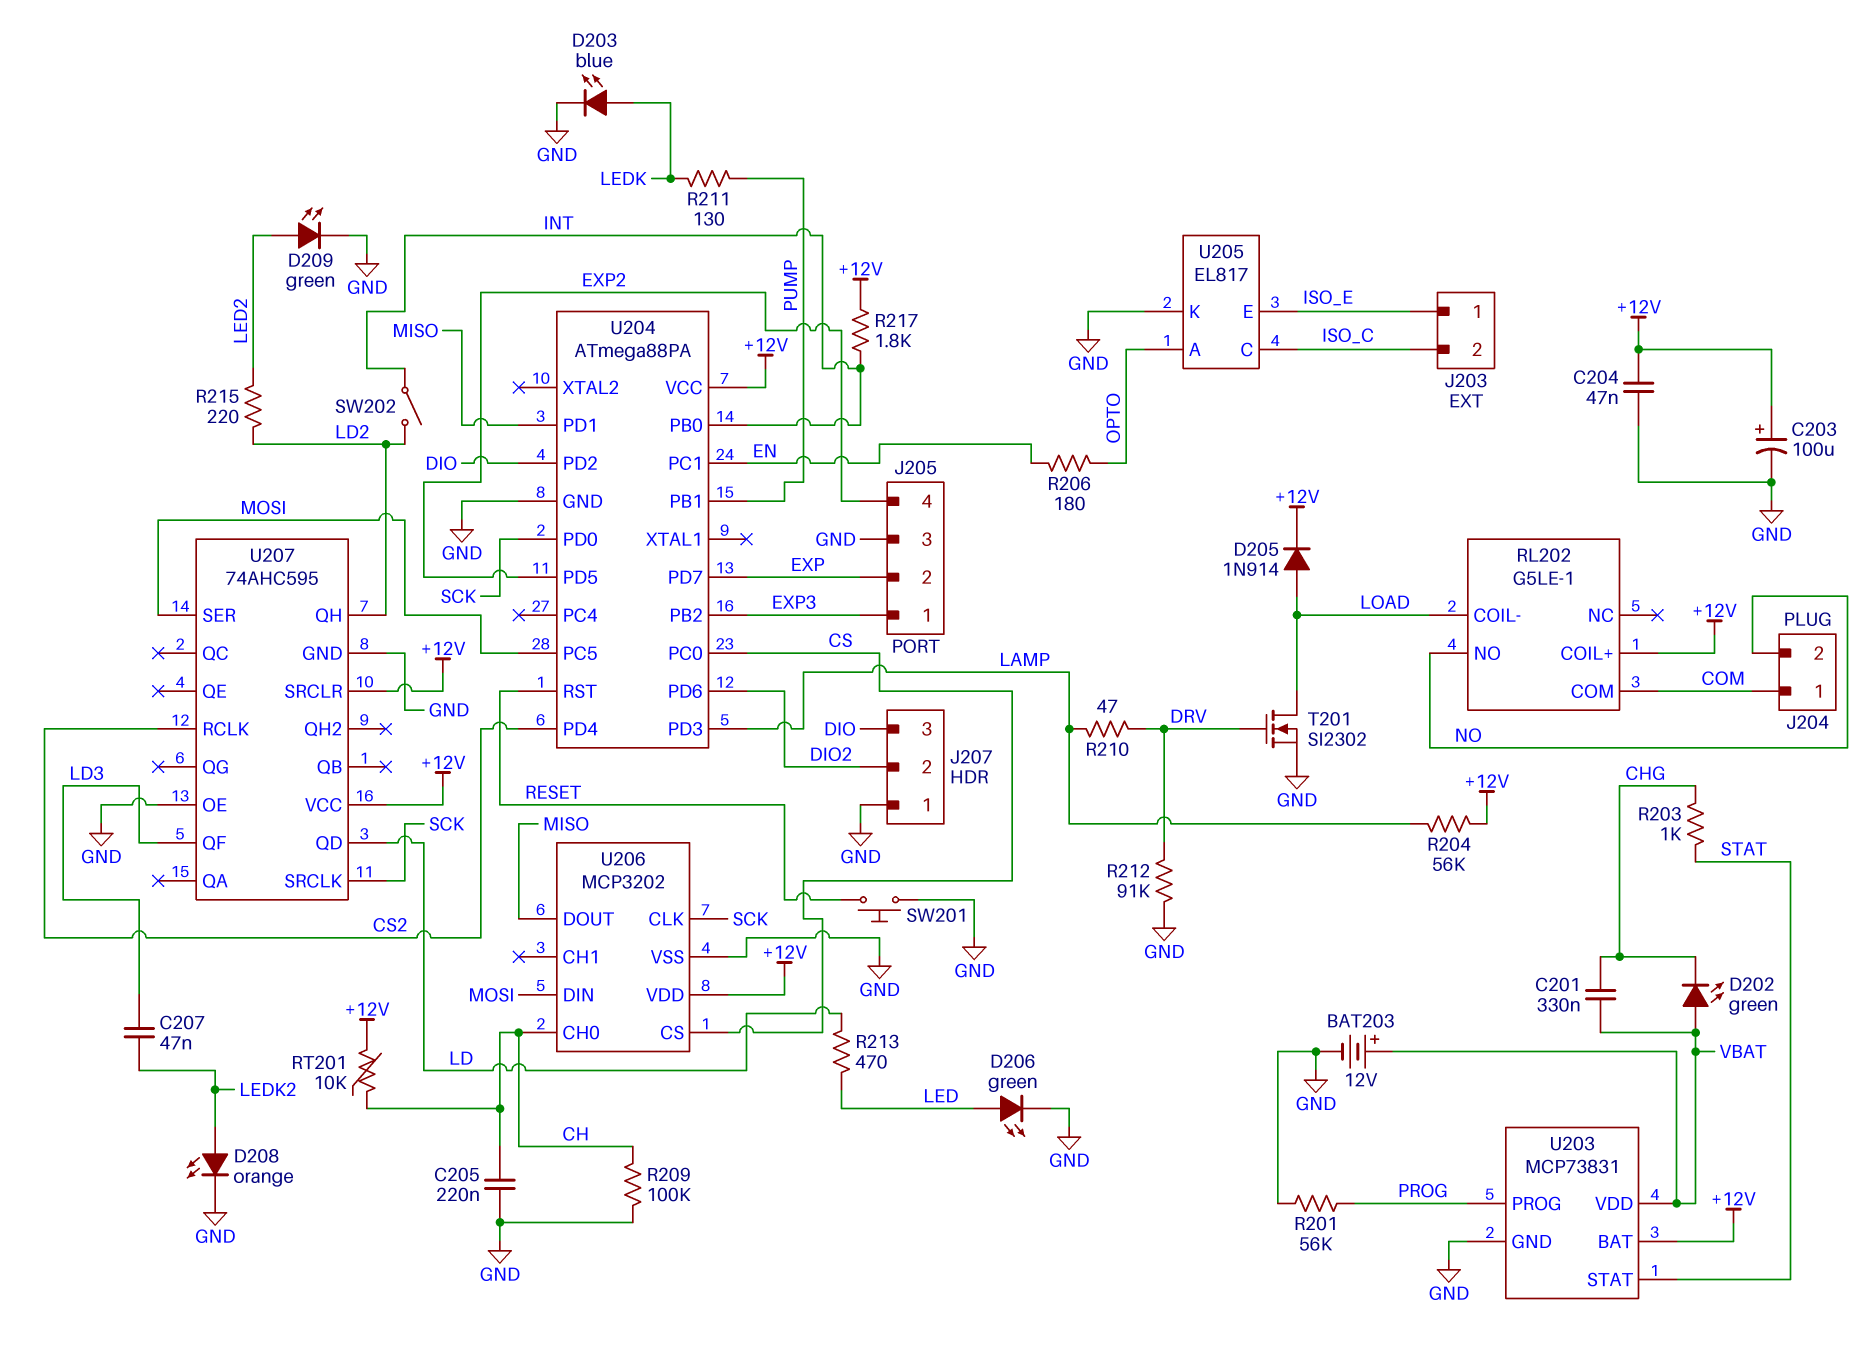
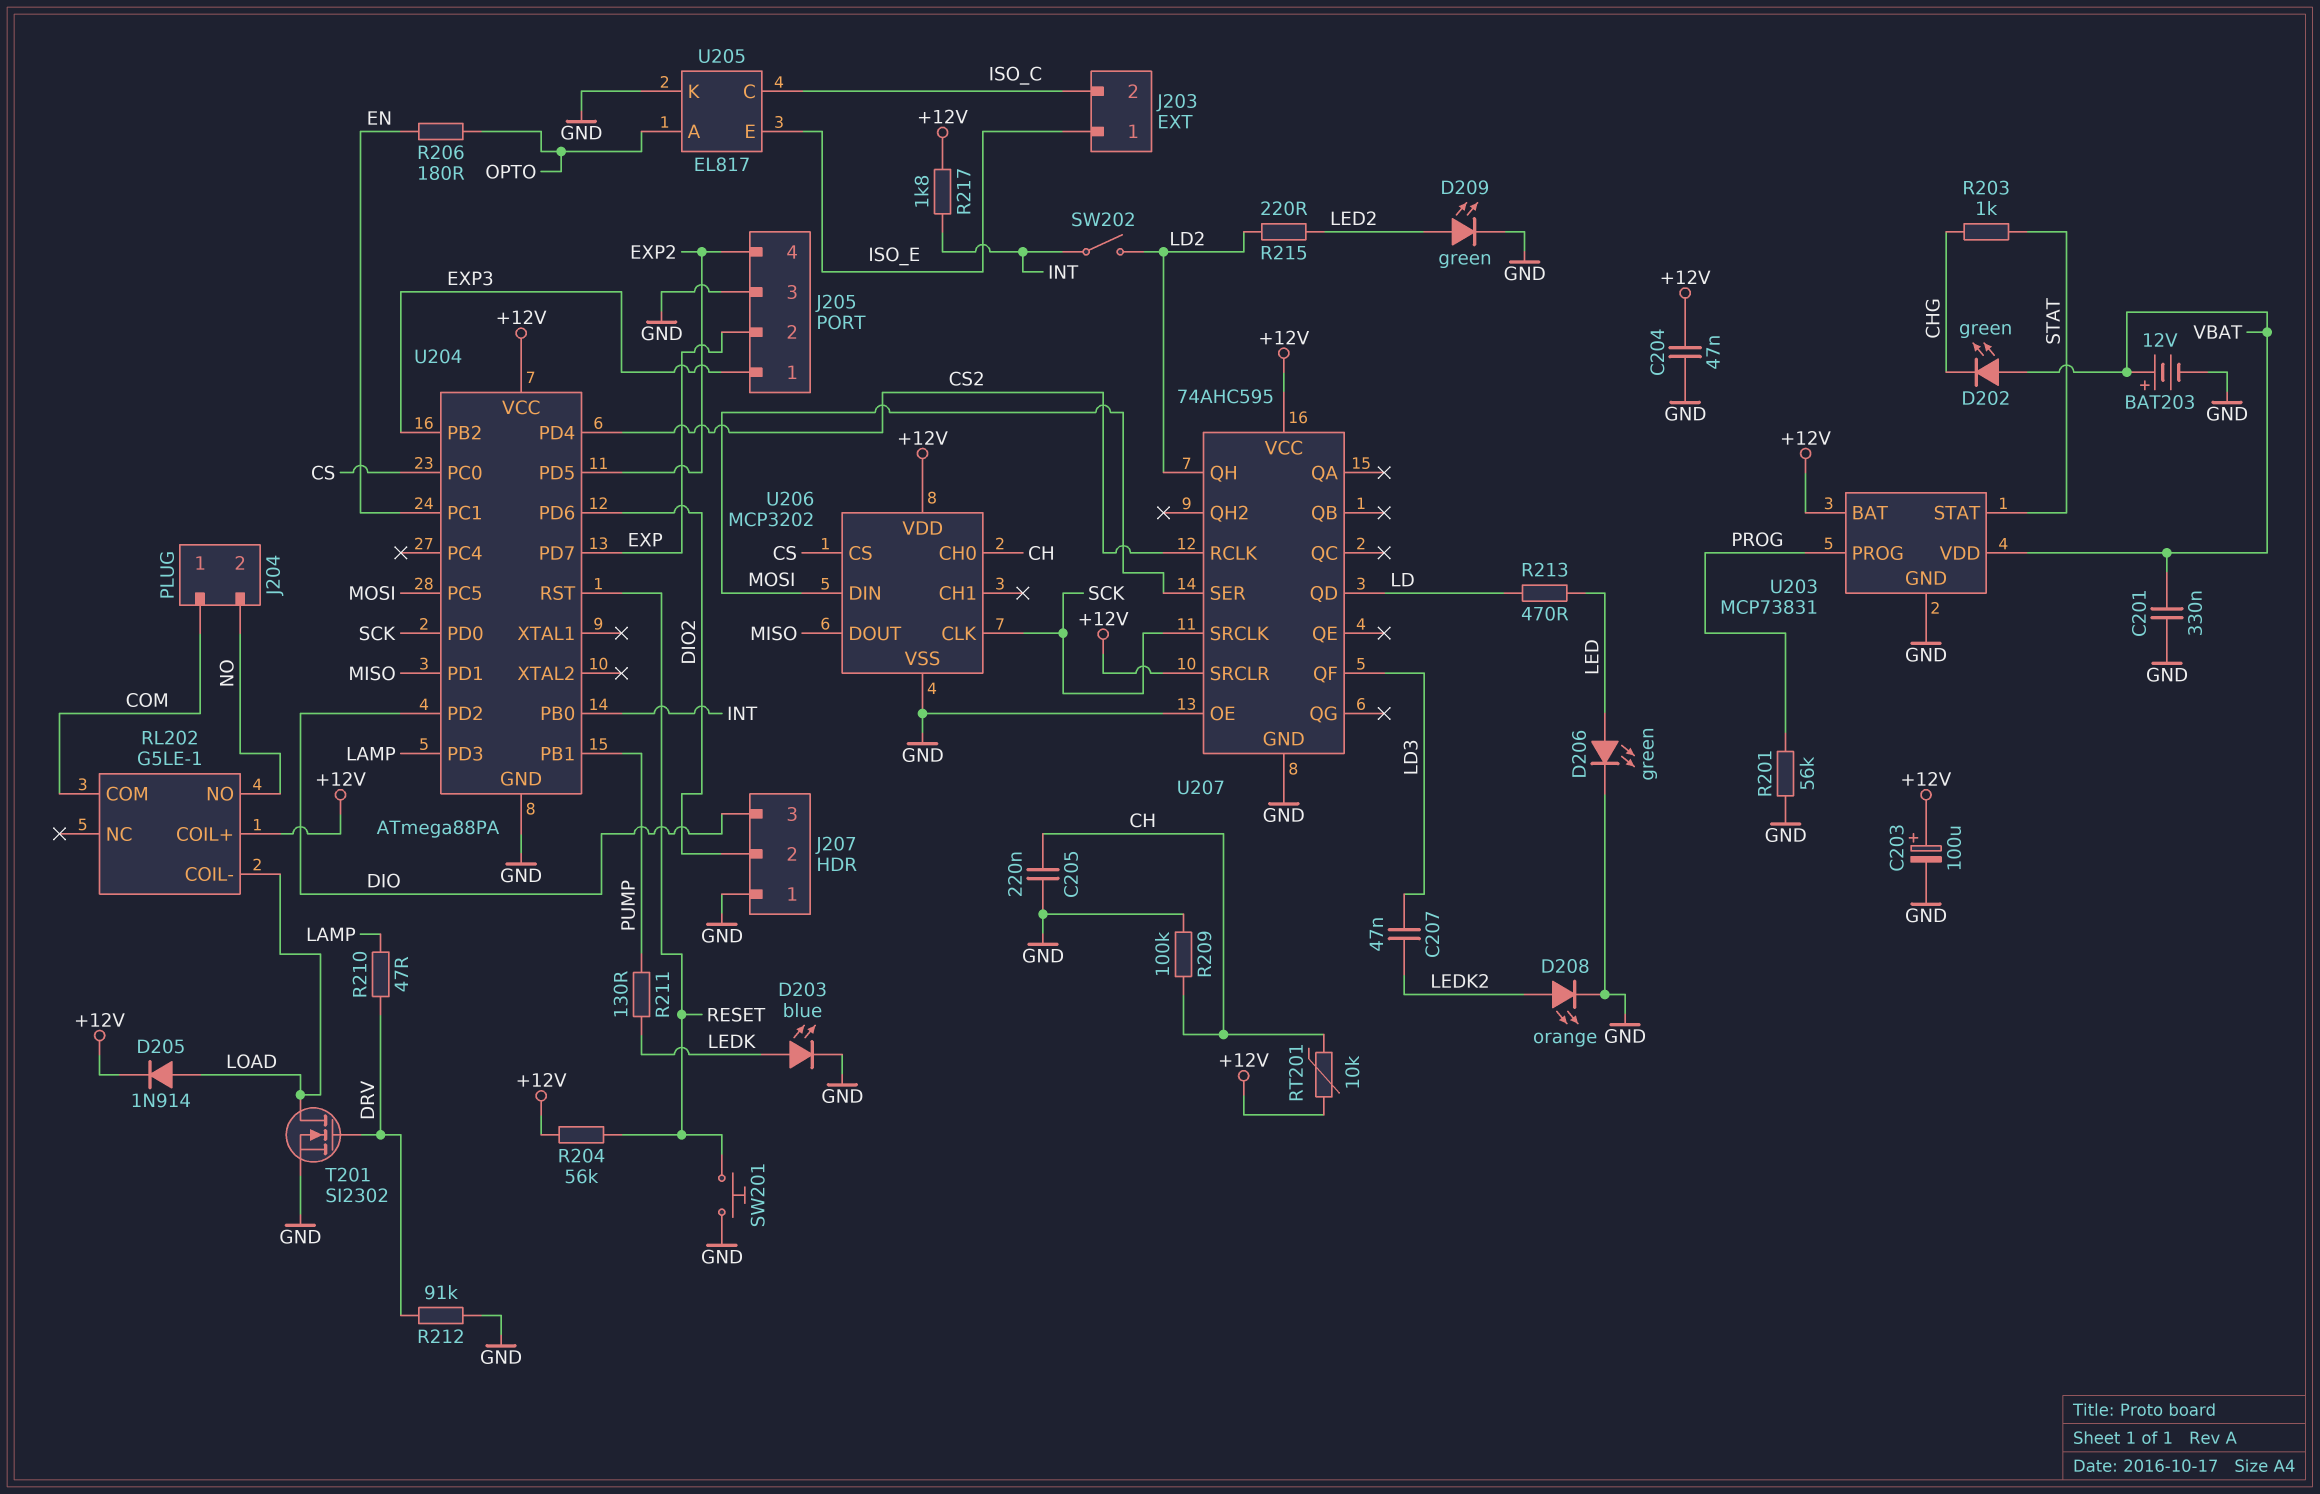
C201: 330nF (CHG, VBAT) -> 330nF (GND, VBAT)
R204: 56k (+12V, LAMP) -> 56k (+12V, RESET)

